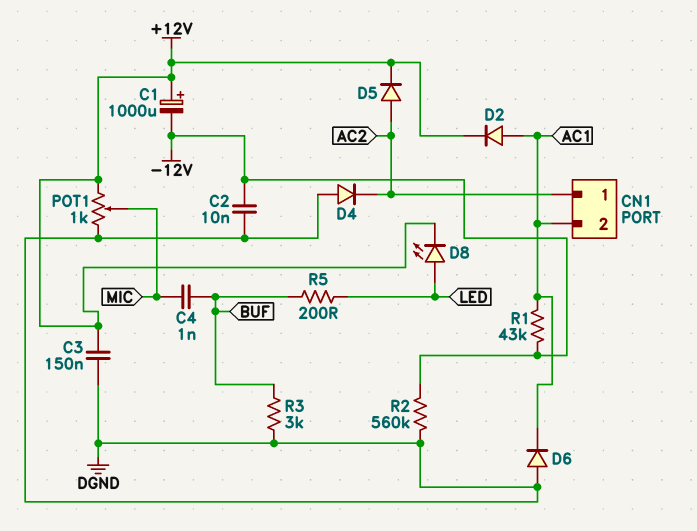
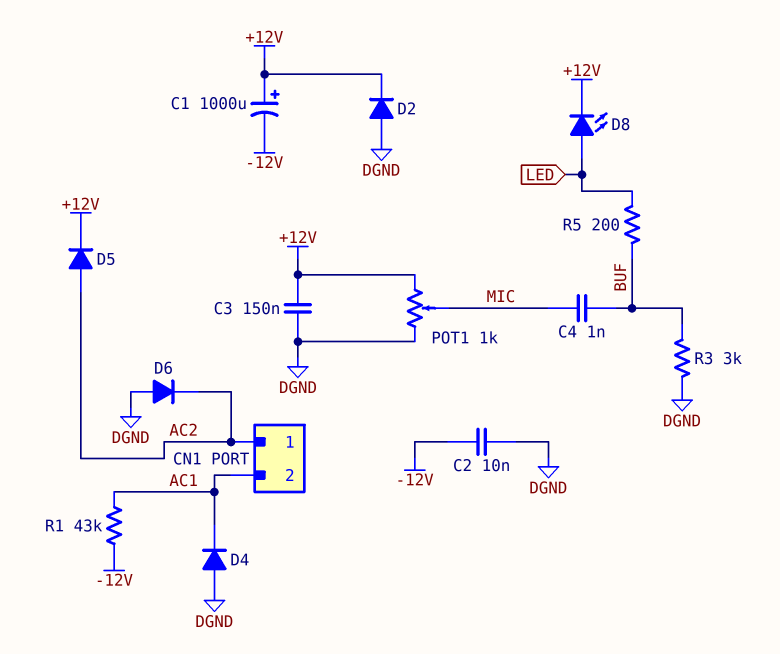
D2: diode (A AC1, K +12V) -> diode (A DGND, K +12V)
D4: diode (A DGND, K AC2) -> diode (A DGND, K AC1)
D6: diode (A DGND, K AC1) -> diode (A DGND, K AC2)
R2: 560k (-12V, DGND) -> none

